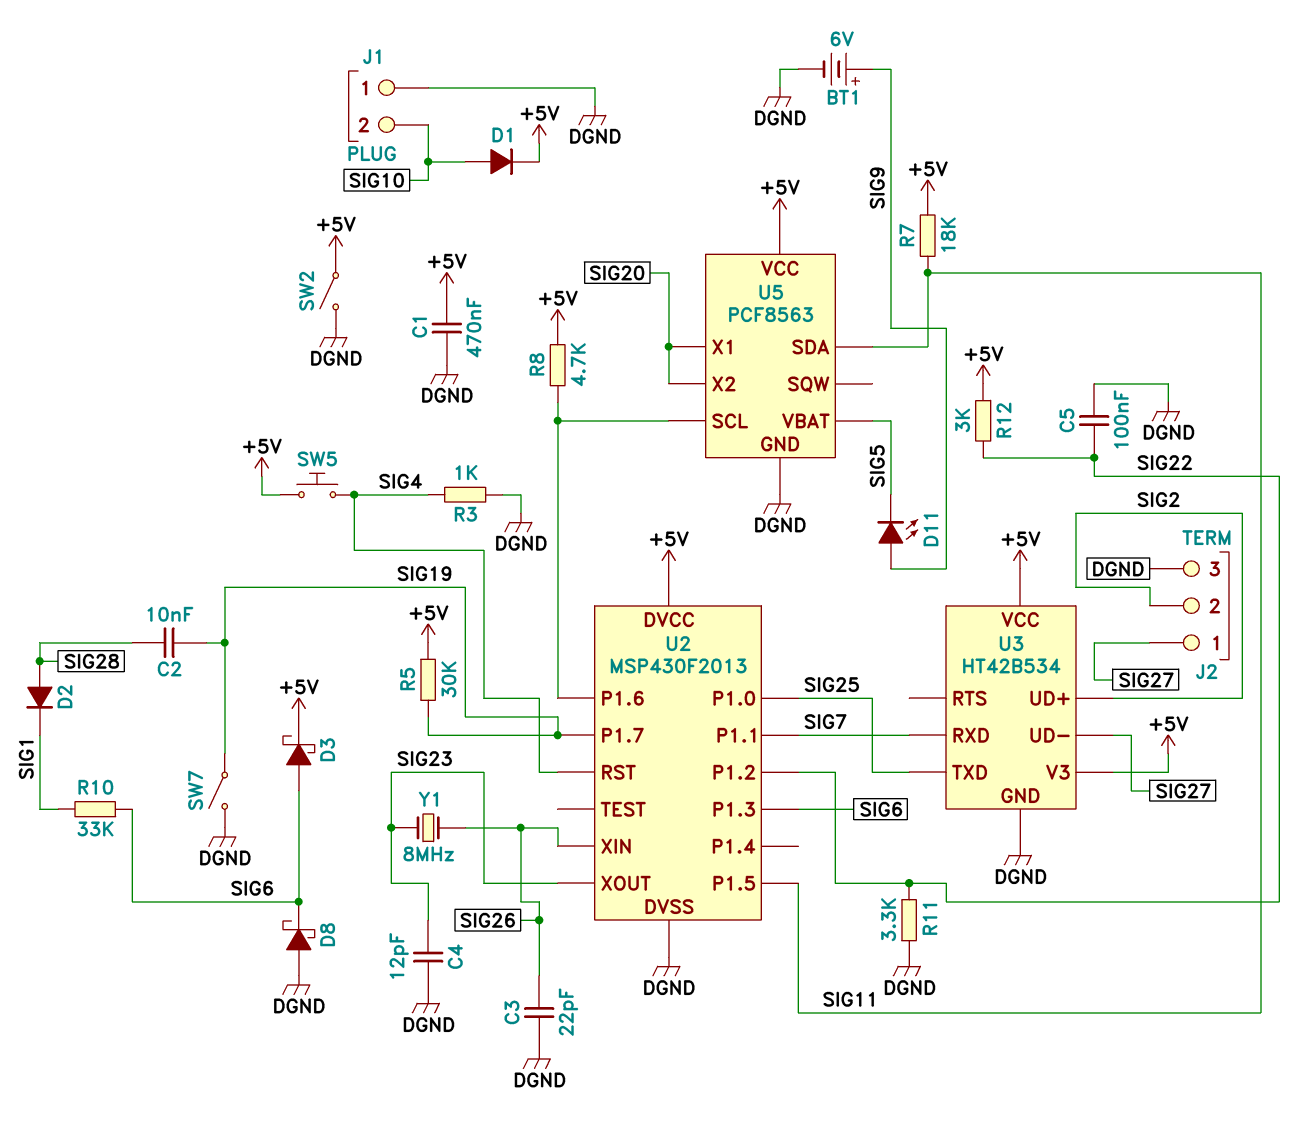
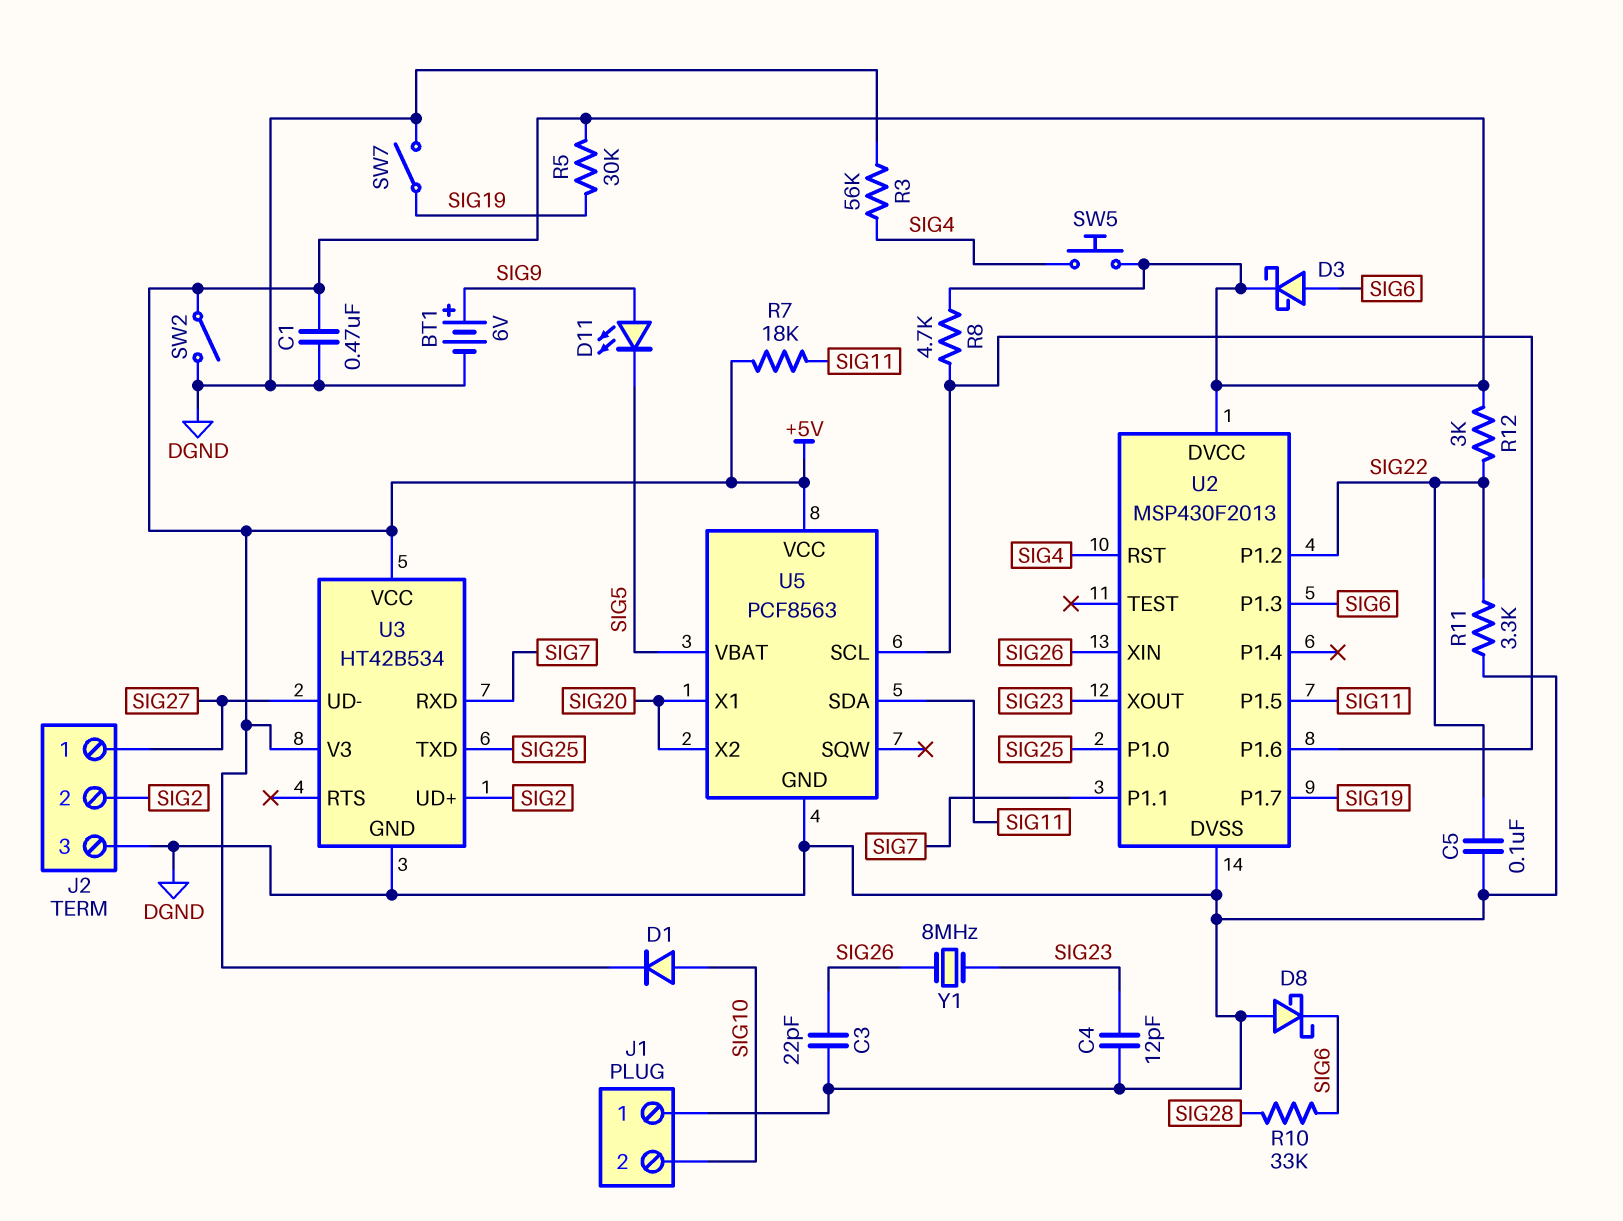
C2: 10nF (SIG19, SIG28) -> none
D2: diode (A SIG28, K SIG1) -> none
R3: 1k (DGND, SIG4) -> 56k (DGND, SIG4)
R10: 33k (SIG1, SIG6) -> 33k (SIG6, SIG28)

